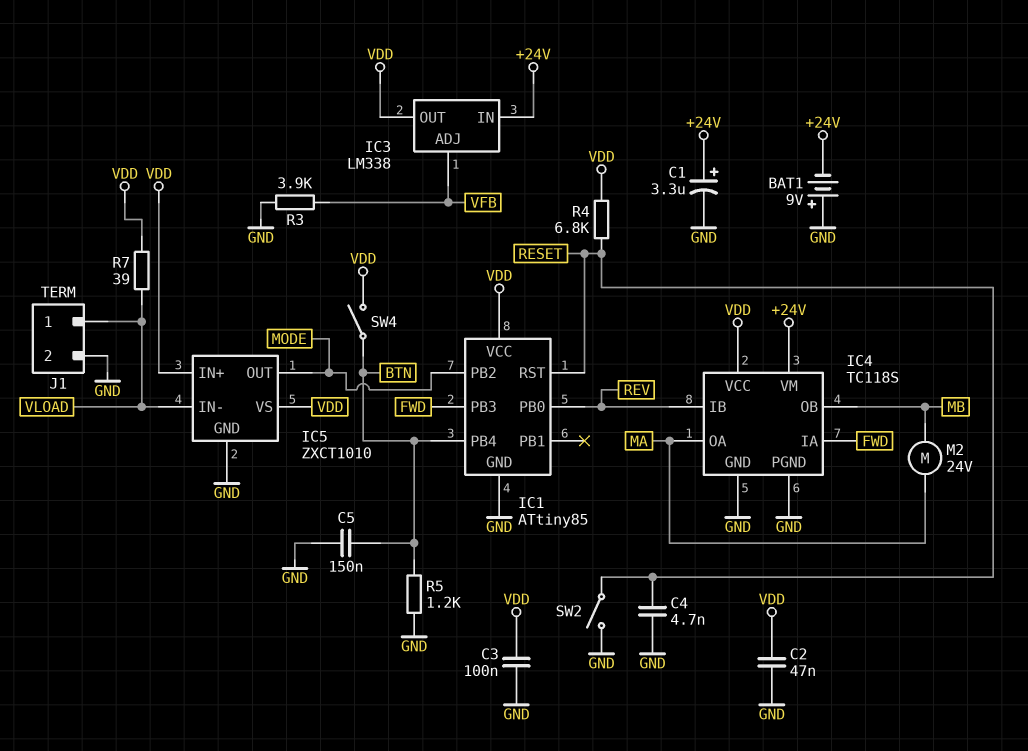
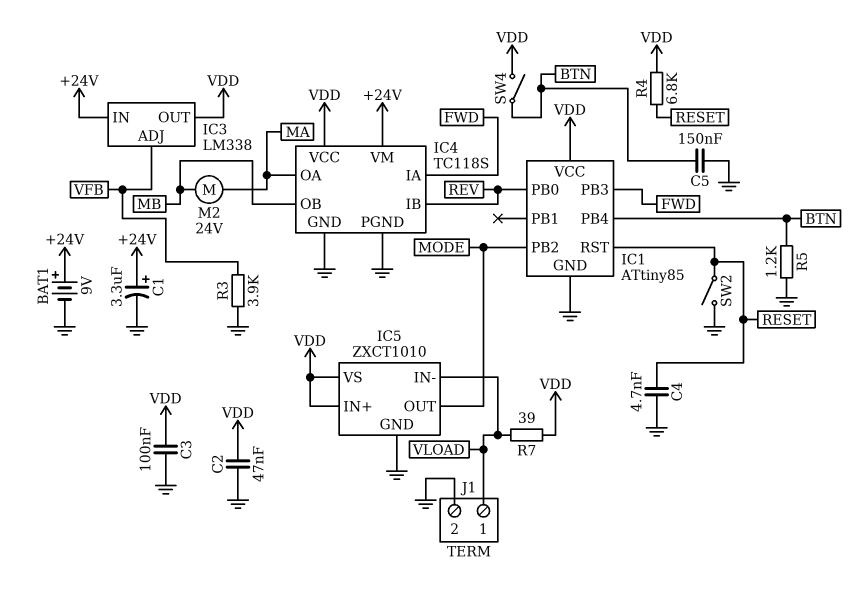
BAT1: 9V (plus GND, minus +24V) -> 9V (plus +24V, minus GND)

